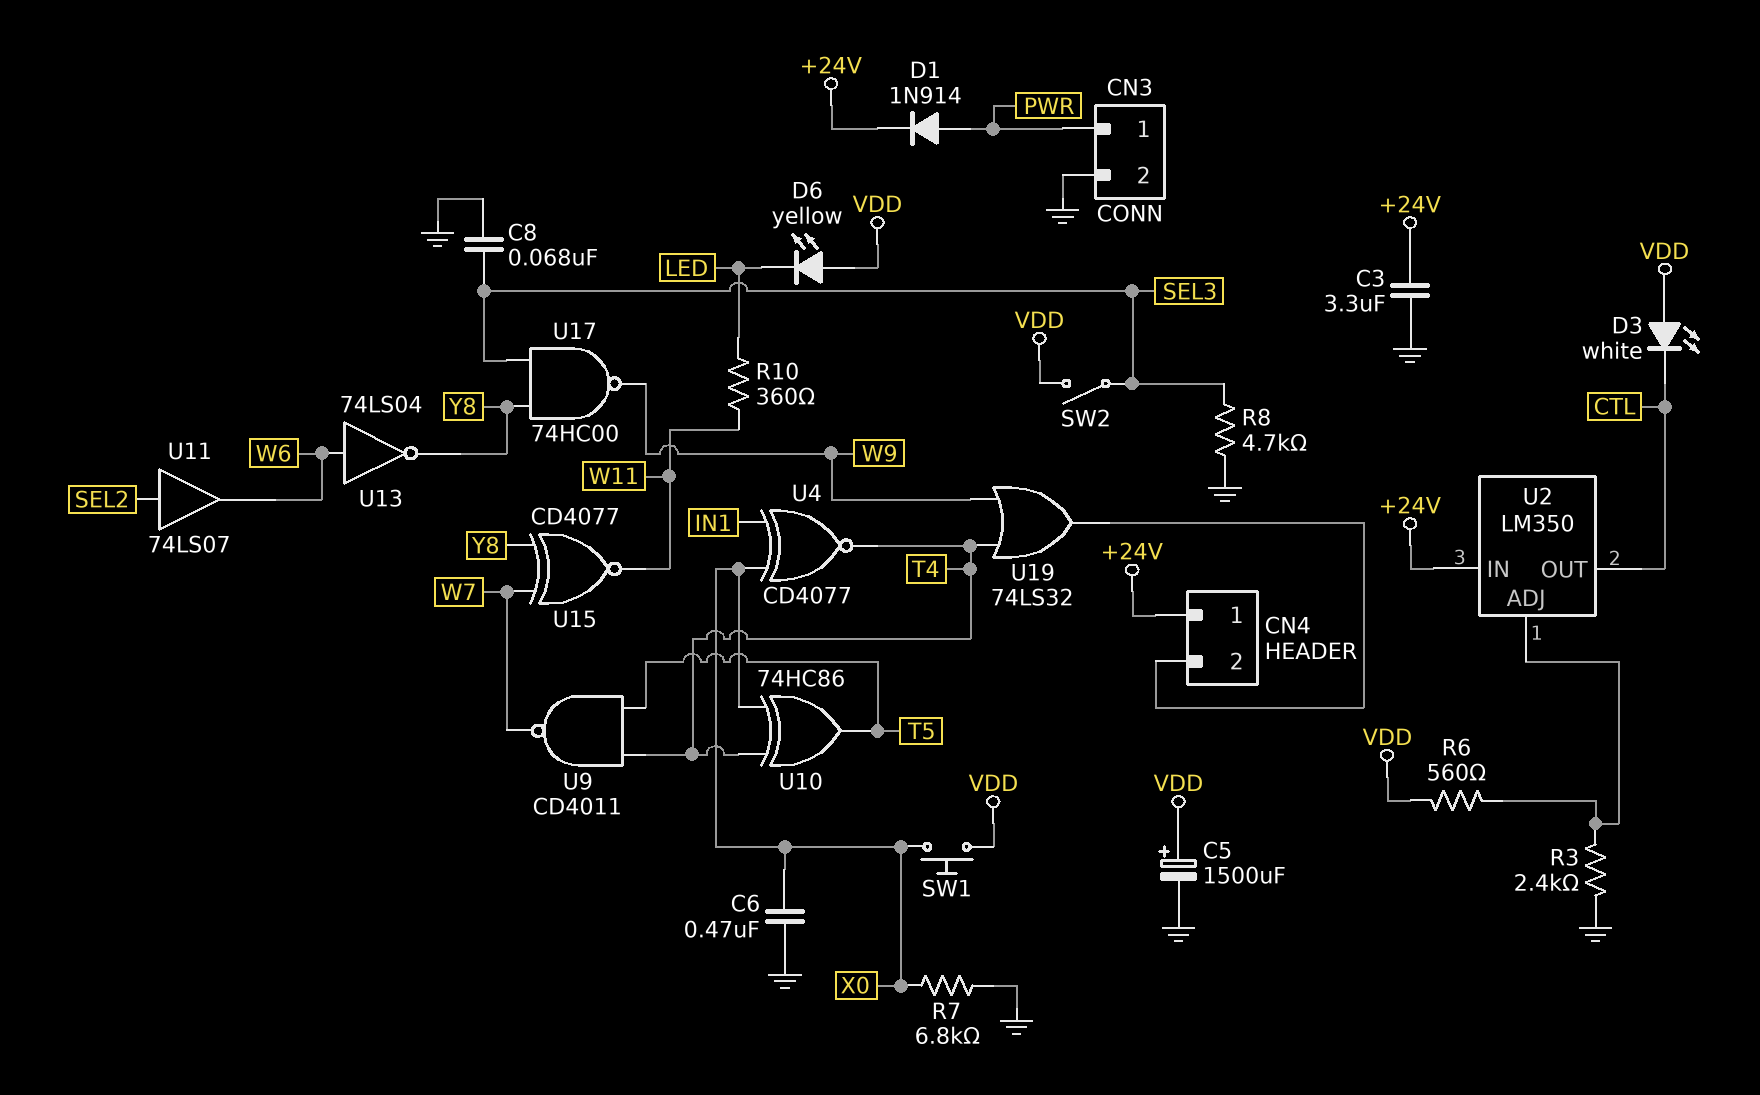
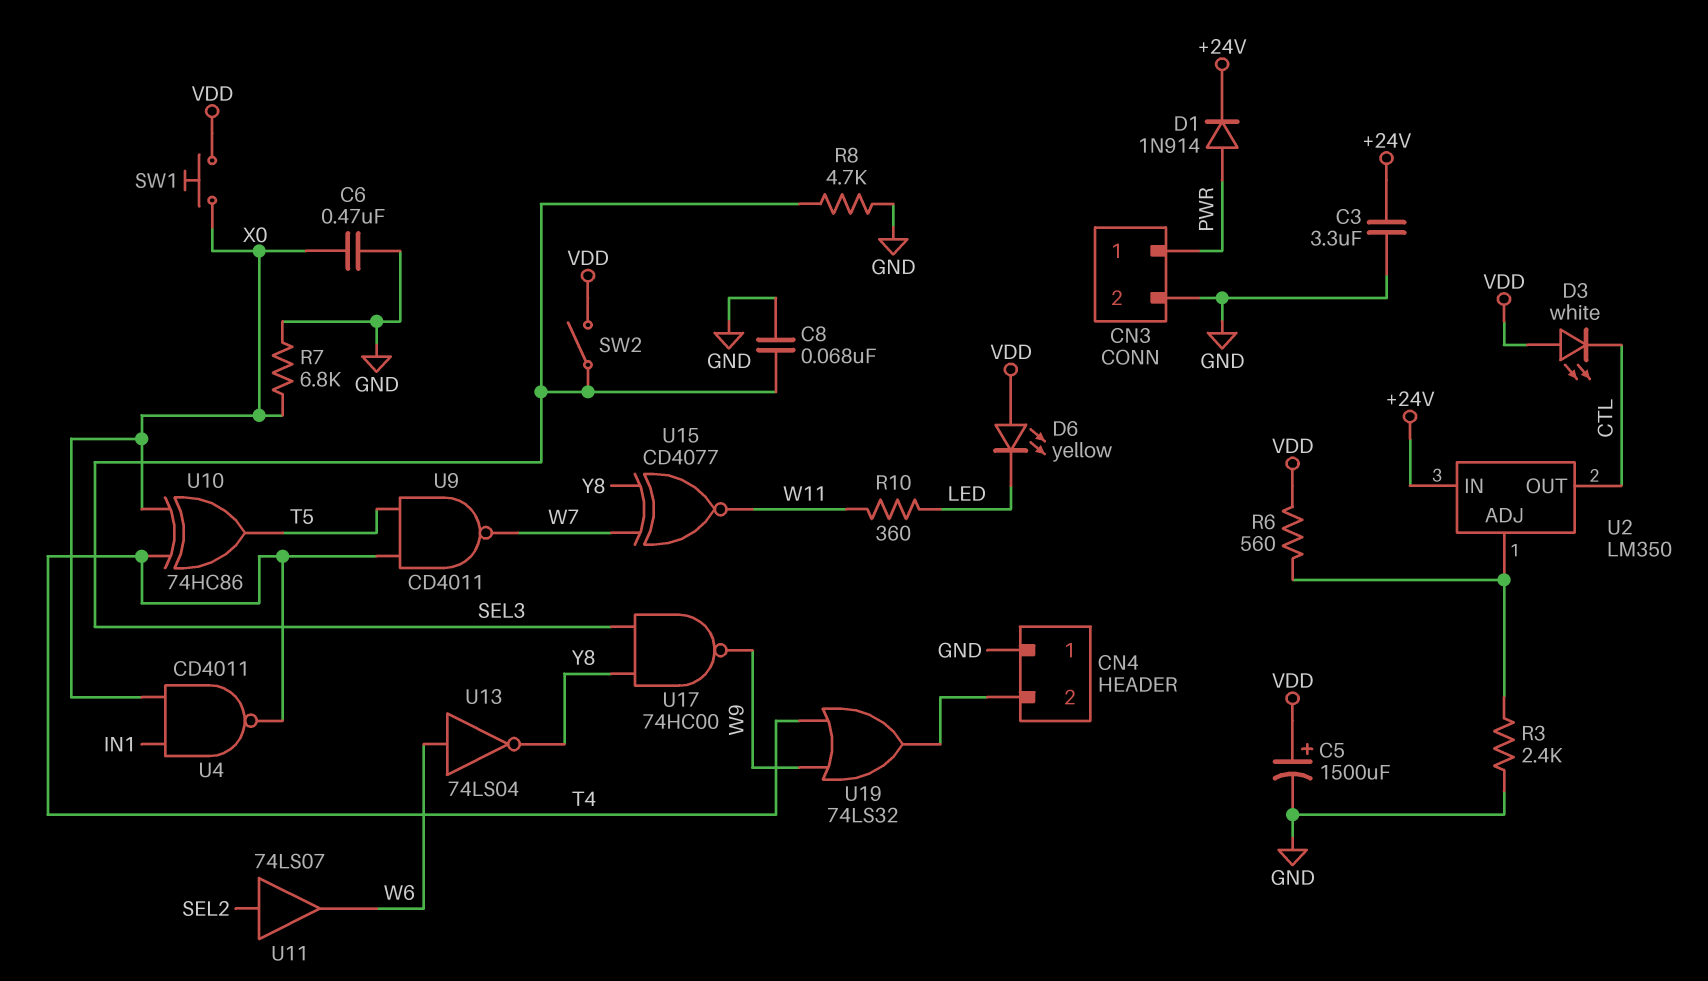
CN4 pin 1: +24V -> GND
U4: XNOR CD4077 (in IN1, in X0, out T4) -> NAND CD4011 (in IN1, in X0, out T4)

